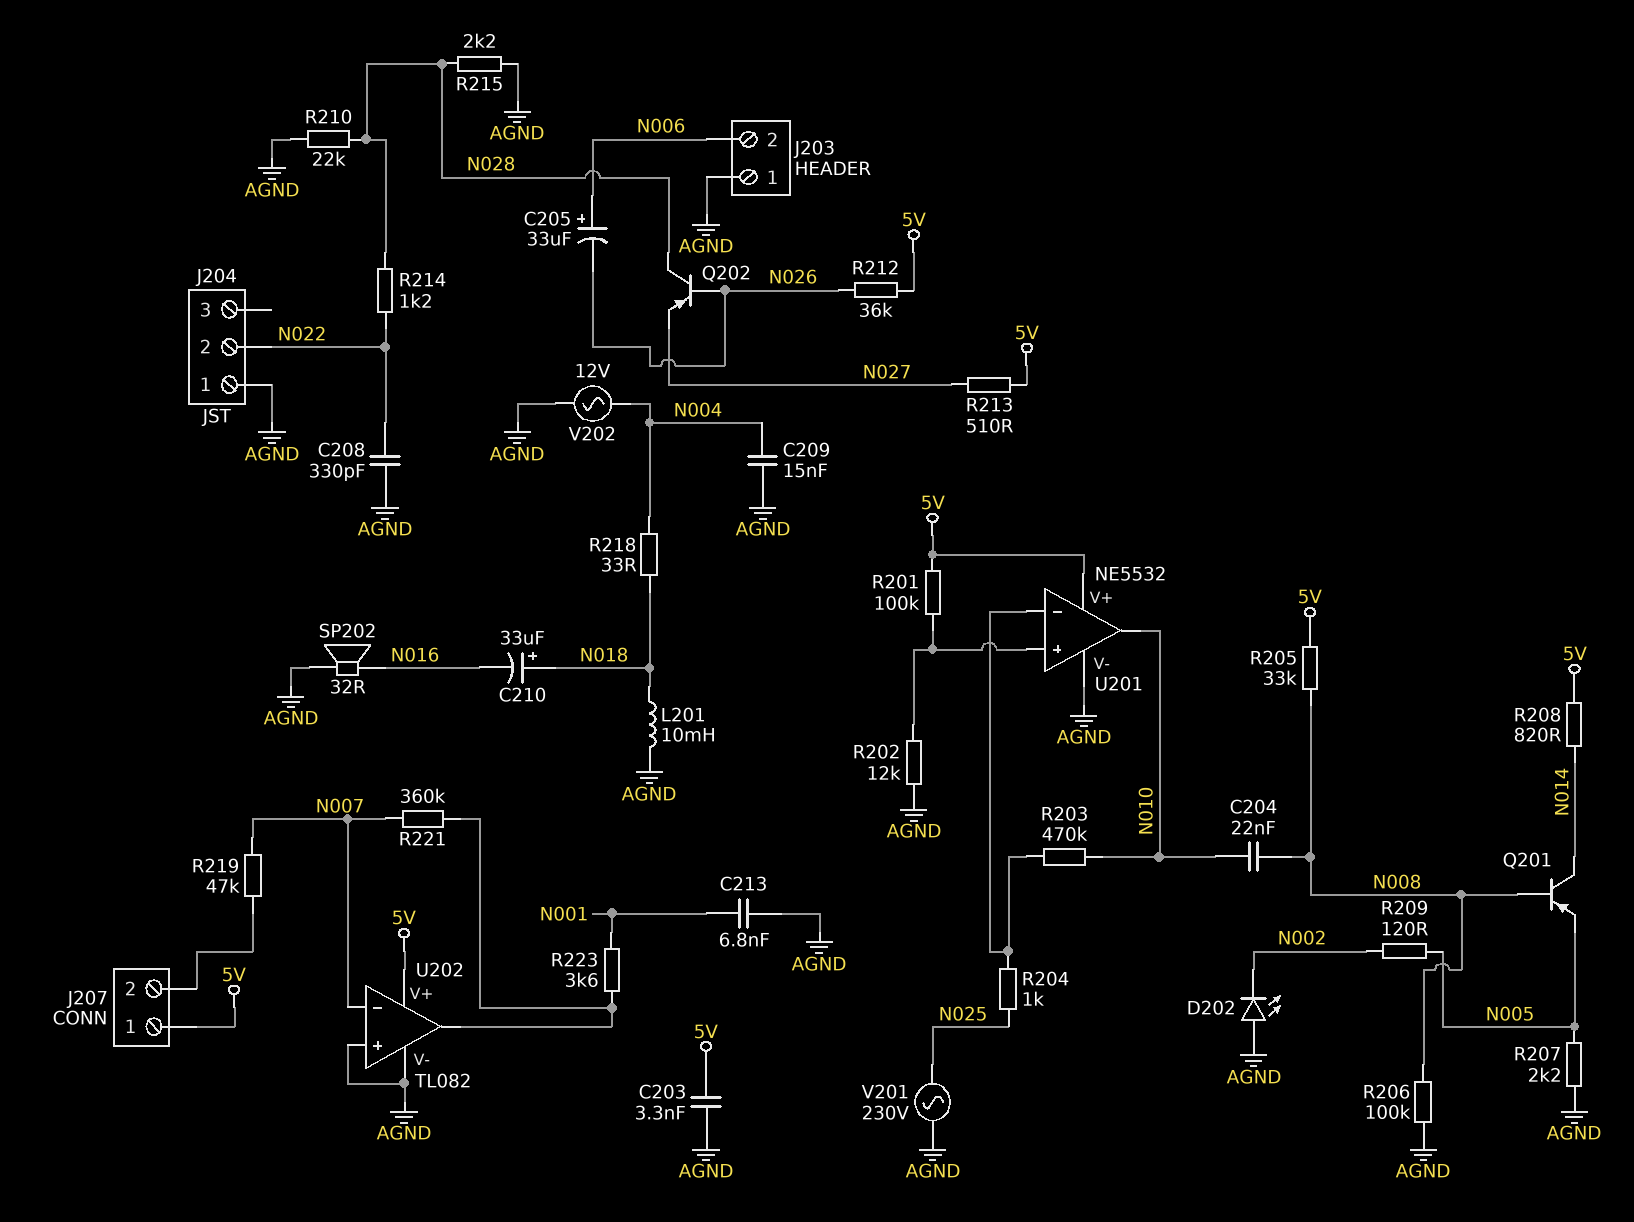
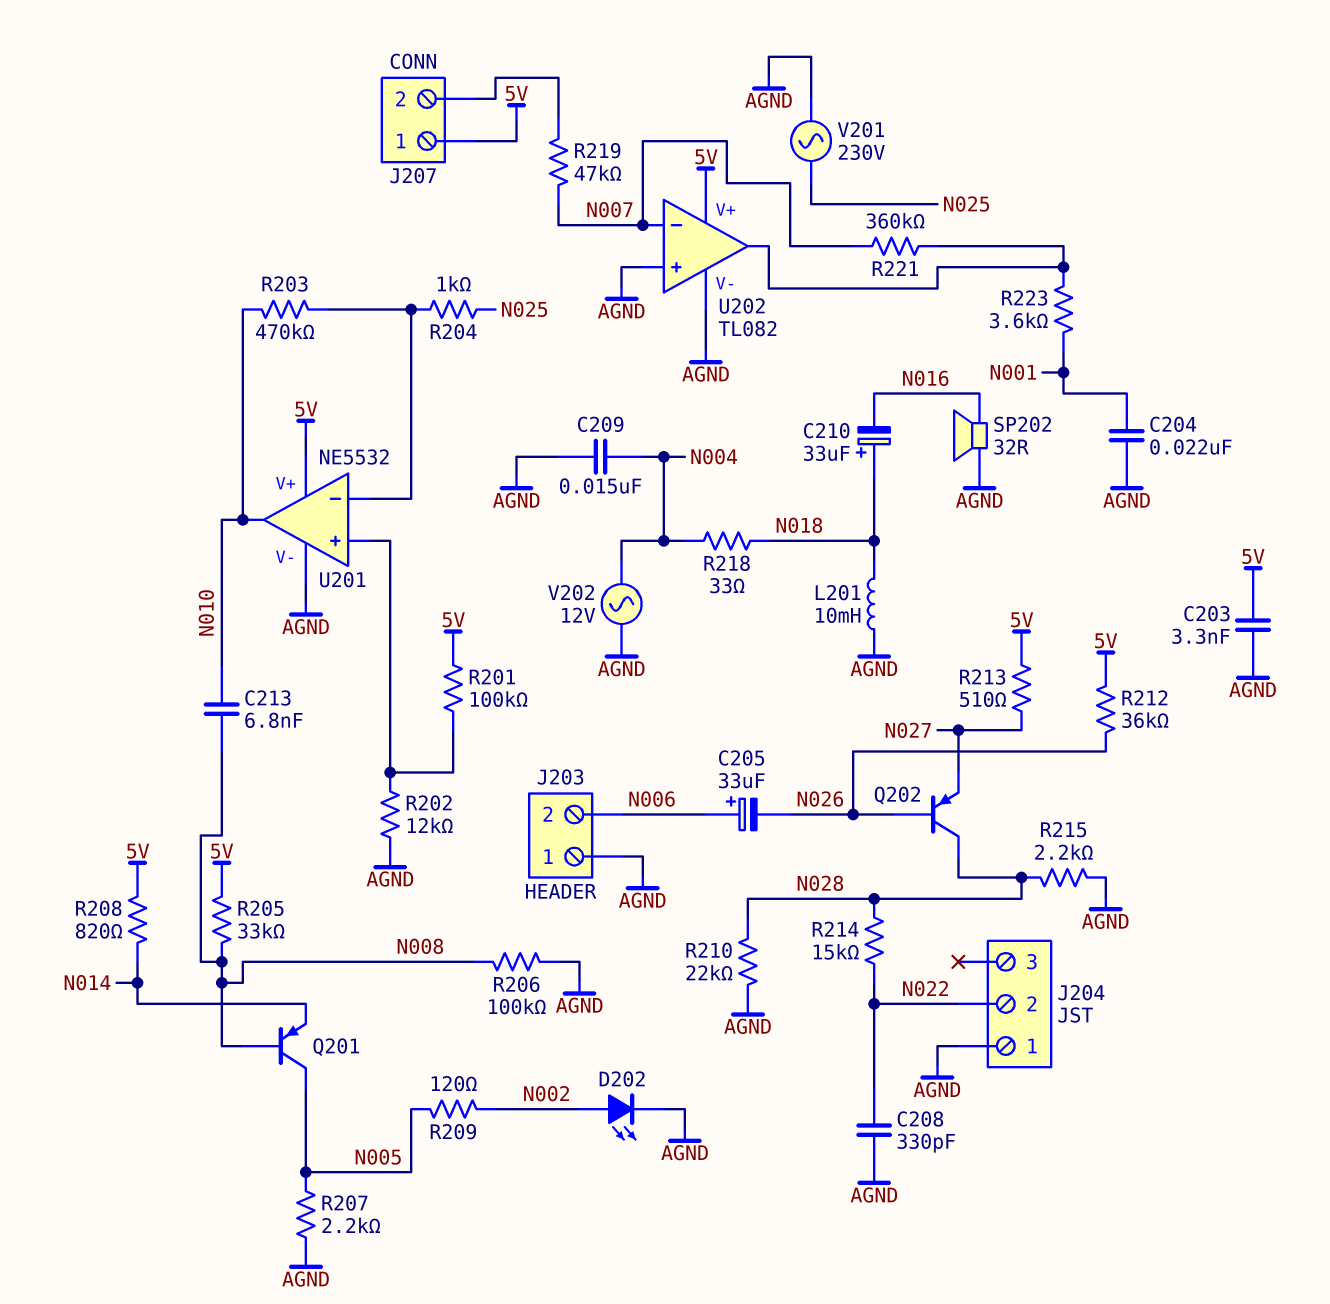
C204: 22nF (N008, N010) -> 22nF (AGND, N001)
C213: 6.8nF (AGND, N001) -> 6.8nF (N008, N010)
D202: LED (A AGND, K N002) -> LED (A N002, K AGND)
Q201: PNP (B N008, C N014, E N005) -> PNP (B N008, C N005, E N014)
R214: 1.2k (N022, N028) -> 15k (N022, N028)

